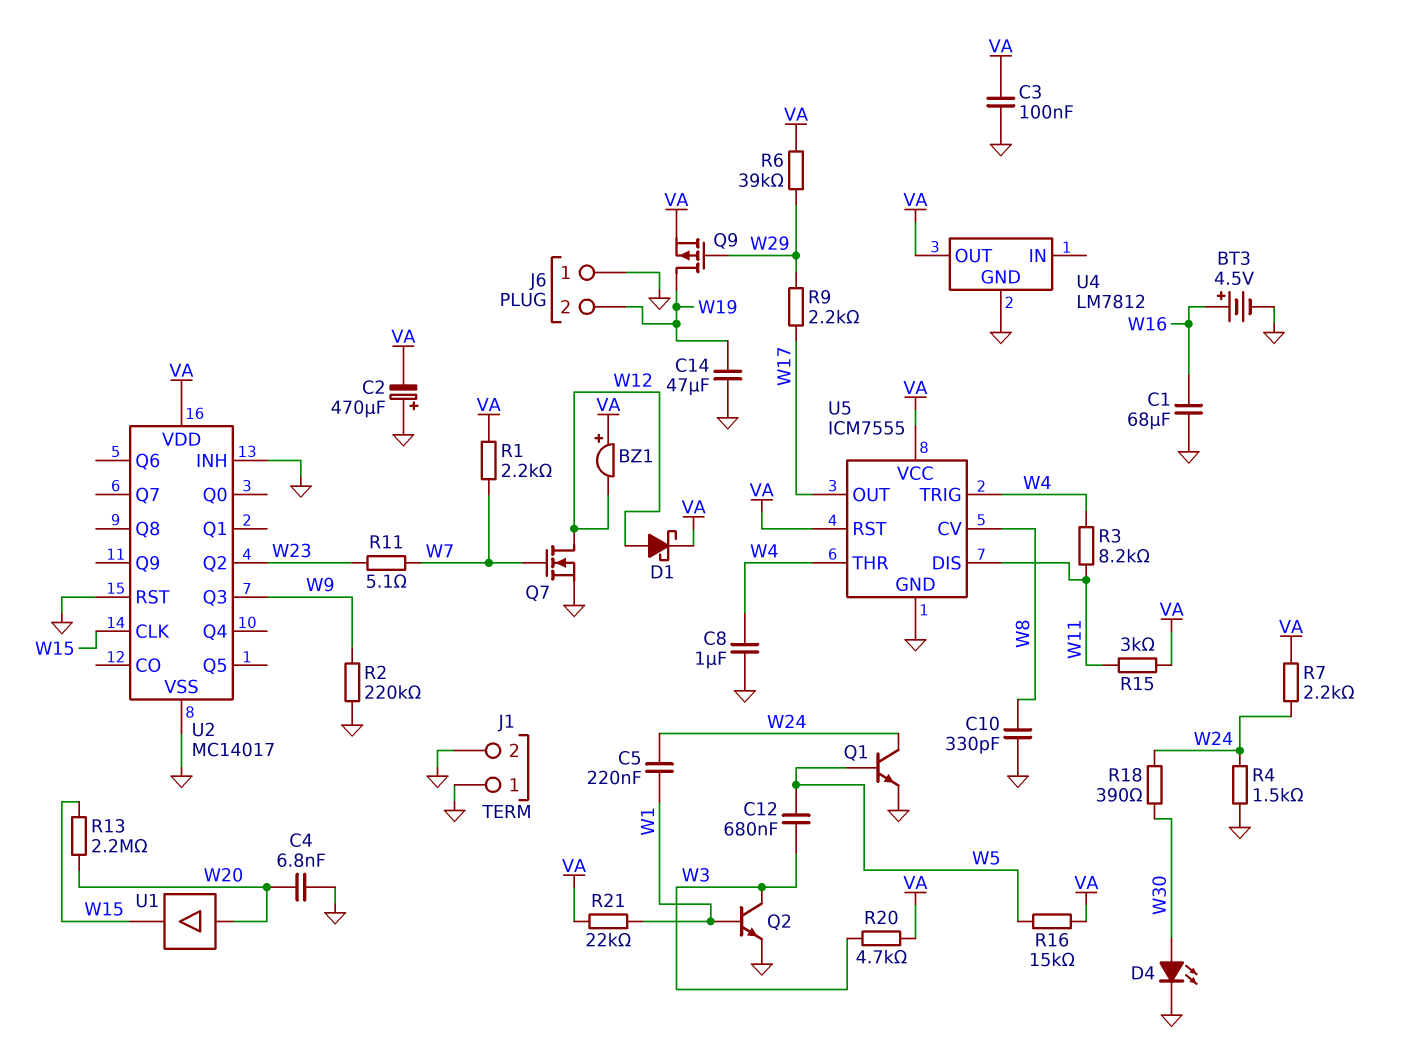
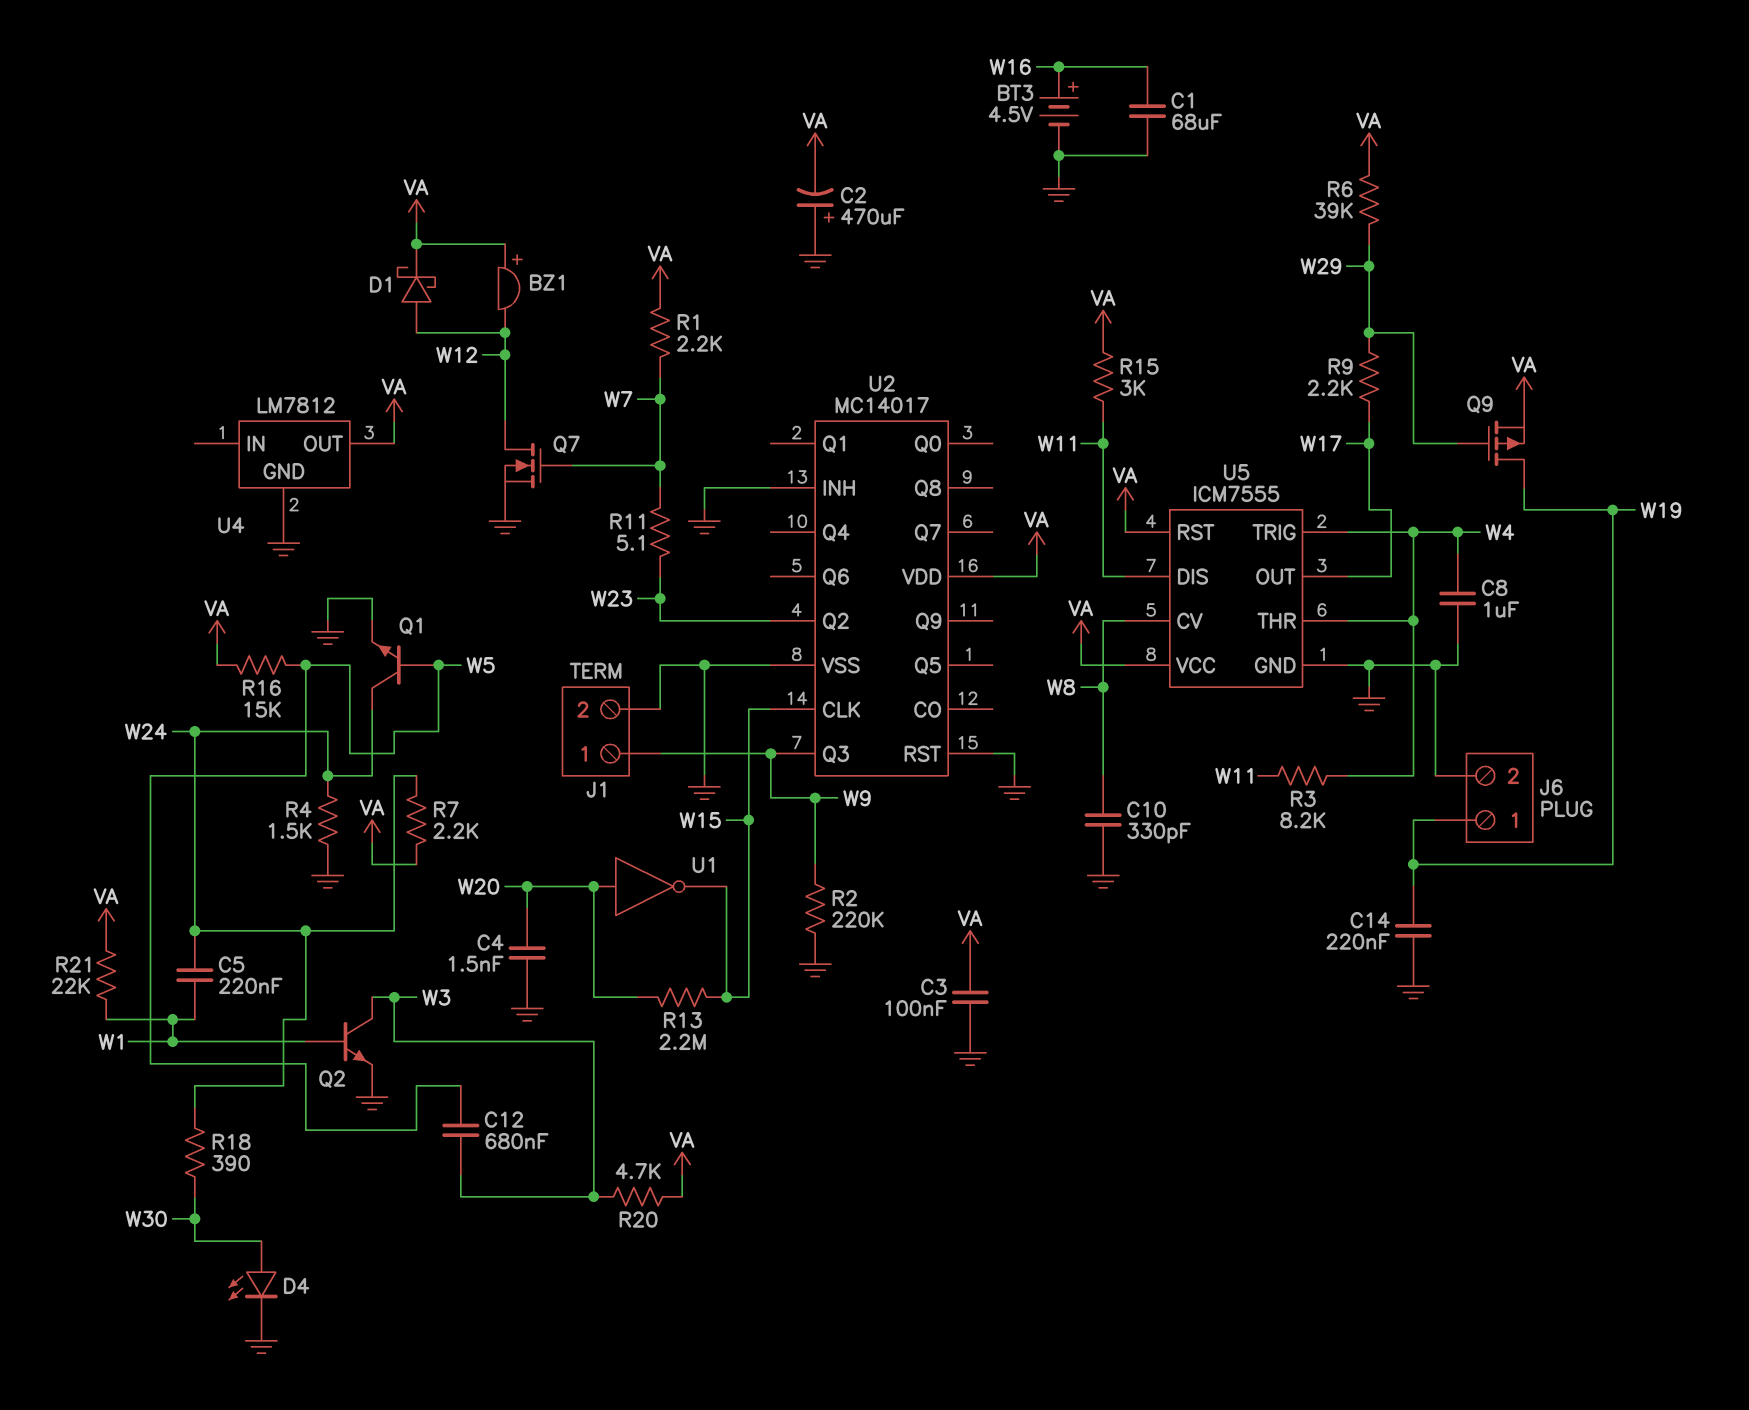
C4: 6.8nF (GND, W20) -> 1.5nF (GND, W20)
C14: 47uF (GND, W19) -> 220nF (GND, W19)
J1 pin 1: GND -> W9
J6 pin 1: GND -> W19
J6 pin 2: W19 -> GND
U1: buffer (in W20, out W15) -> NOT (in W20, out W15)

